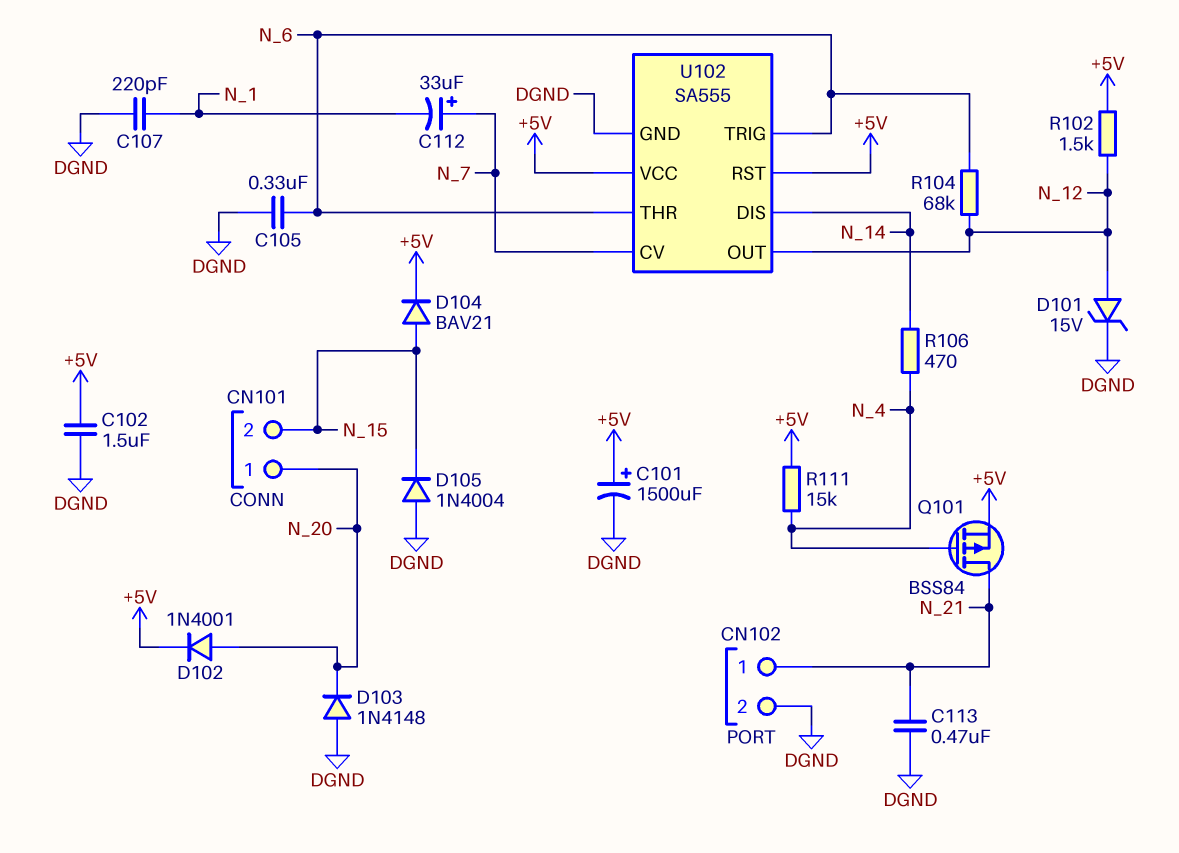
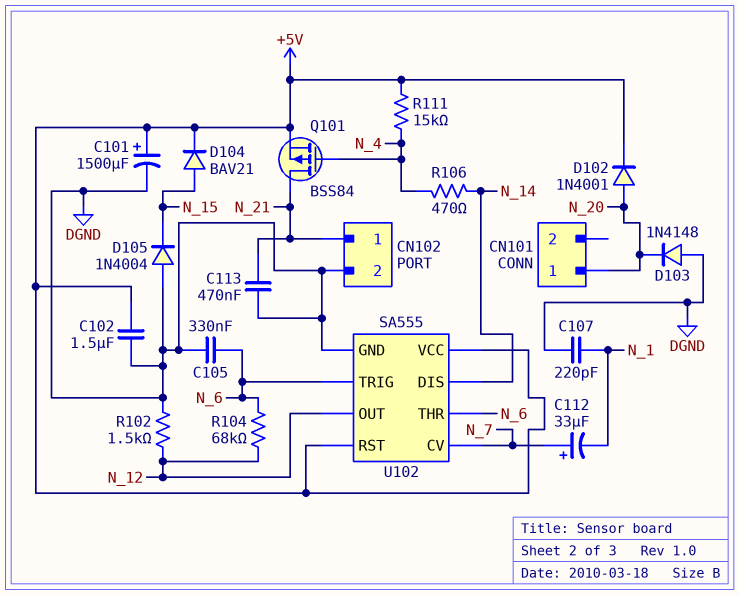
CN101 pin 2: N_15 -> none
D101: zener 15V (A N_12, K DGND) -> none
R102: 1.5k (+5V, N_12) -> 1.5k (DGND, N_12)

